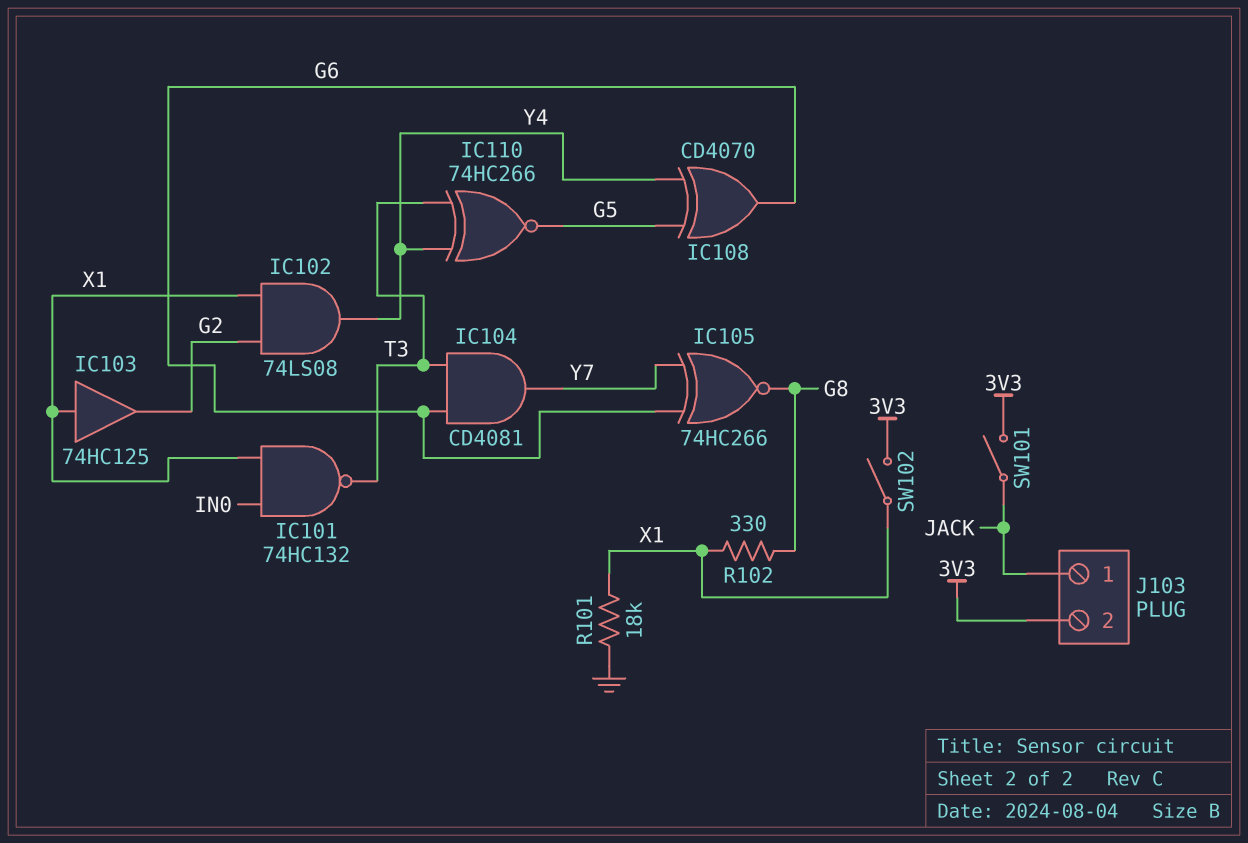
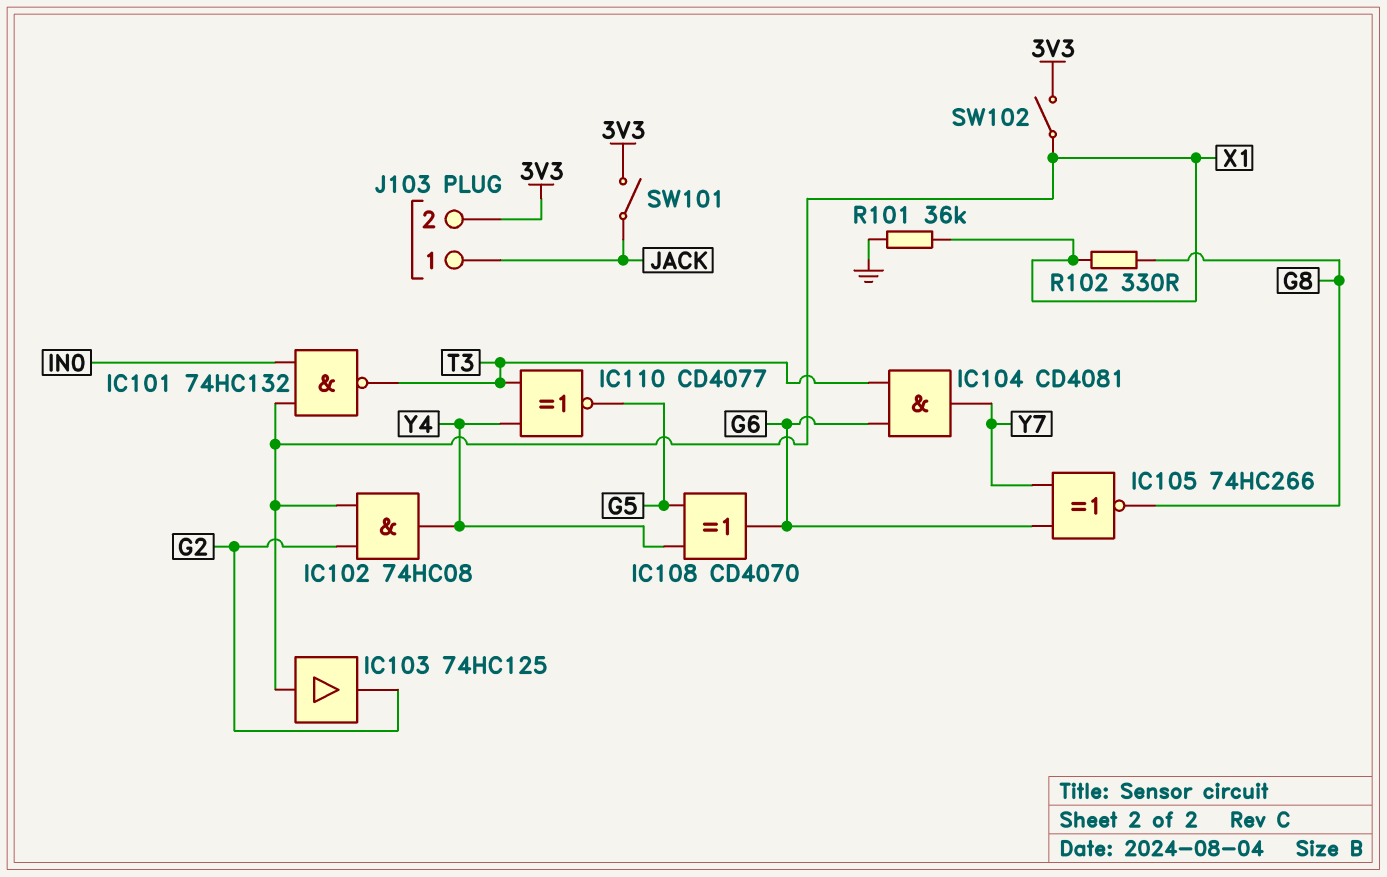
IC102: AND 74LS08 (in G2, in X1, out Y4) -> AND 74HC08 (in G2, in X1, out Y4)
IC110: XNOR 74HC266 (in T3, in Y4, out G5) -> XNOR CD4077 (in T3, in Y4, out G5)
R101: 18k (GND, X1) -> 36k (GND, X1)

